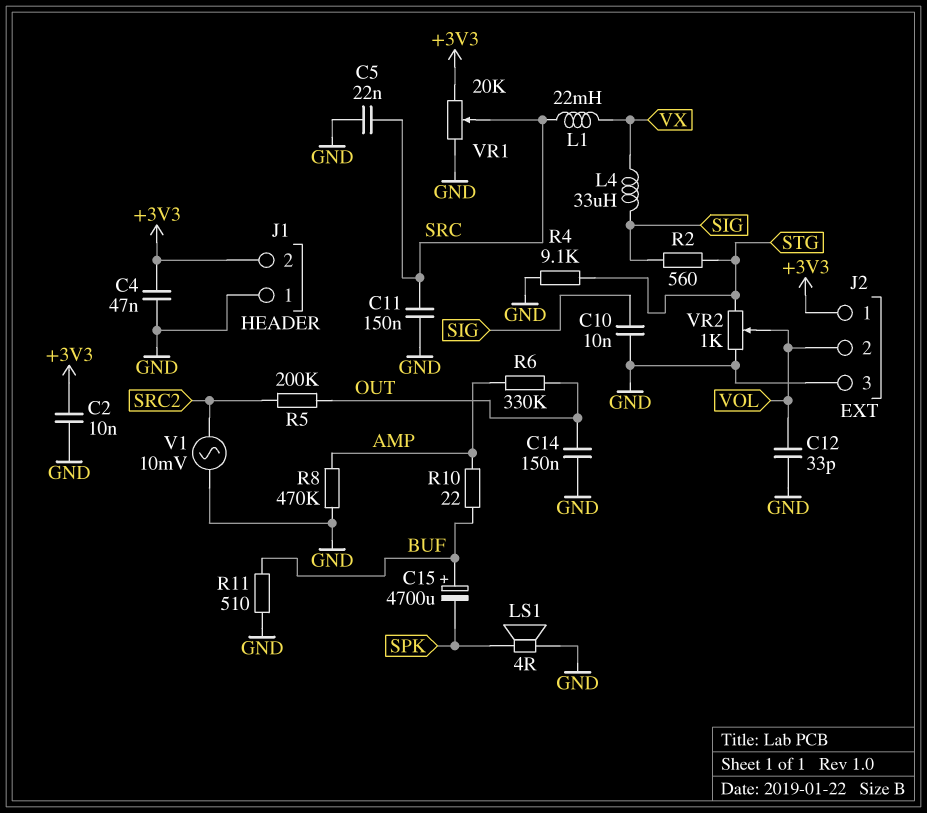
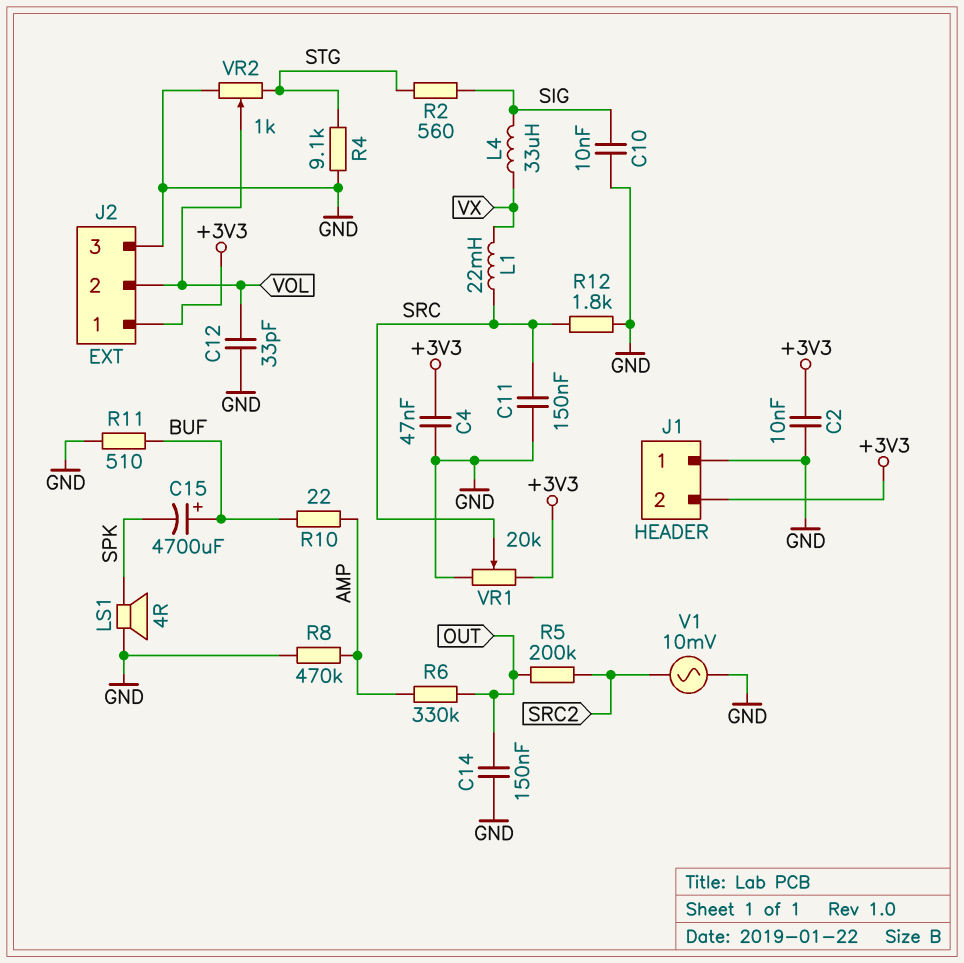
C5: 22nF (GND, SRC) -> none
R12: none -> 1.8k (GND, SRC)

